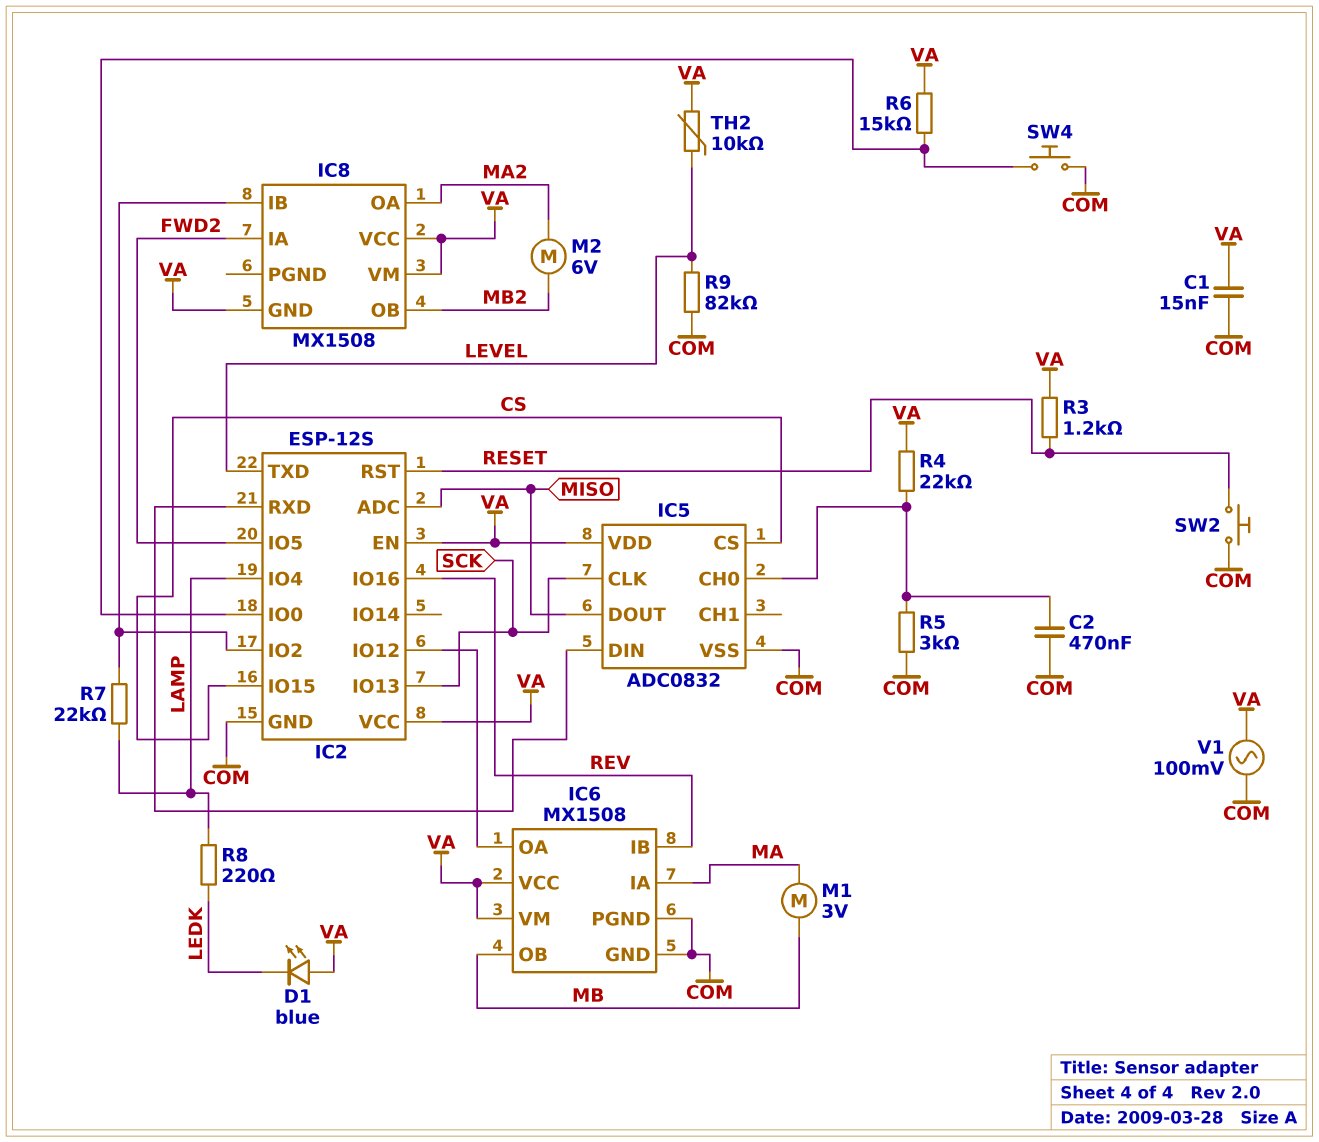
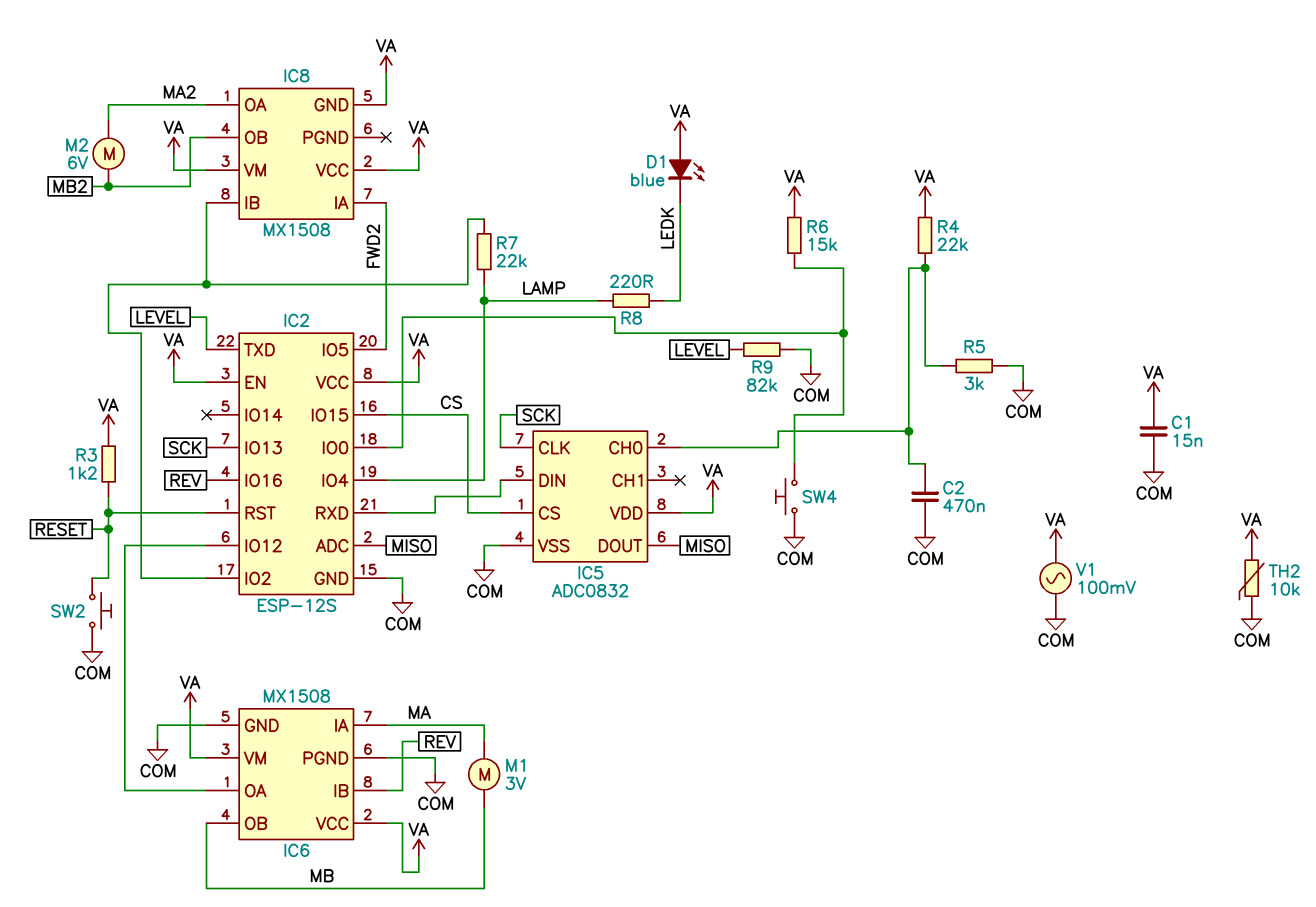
TH2: 10k (LEVEL, VA) -> 10k (COM, VA)

